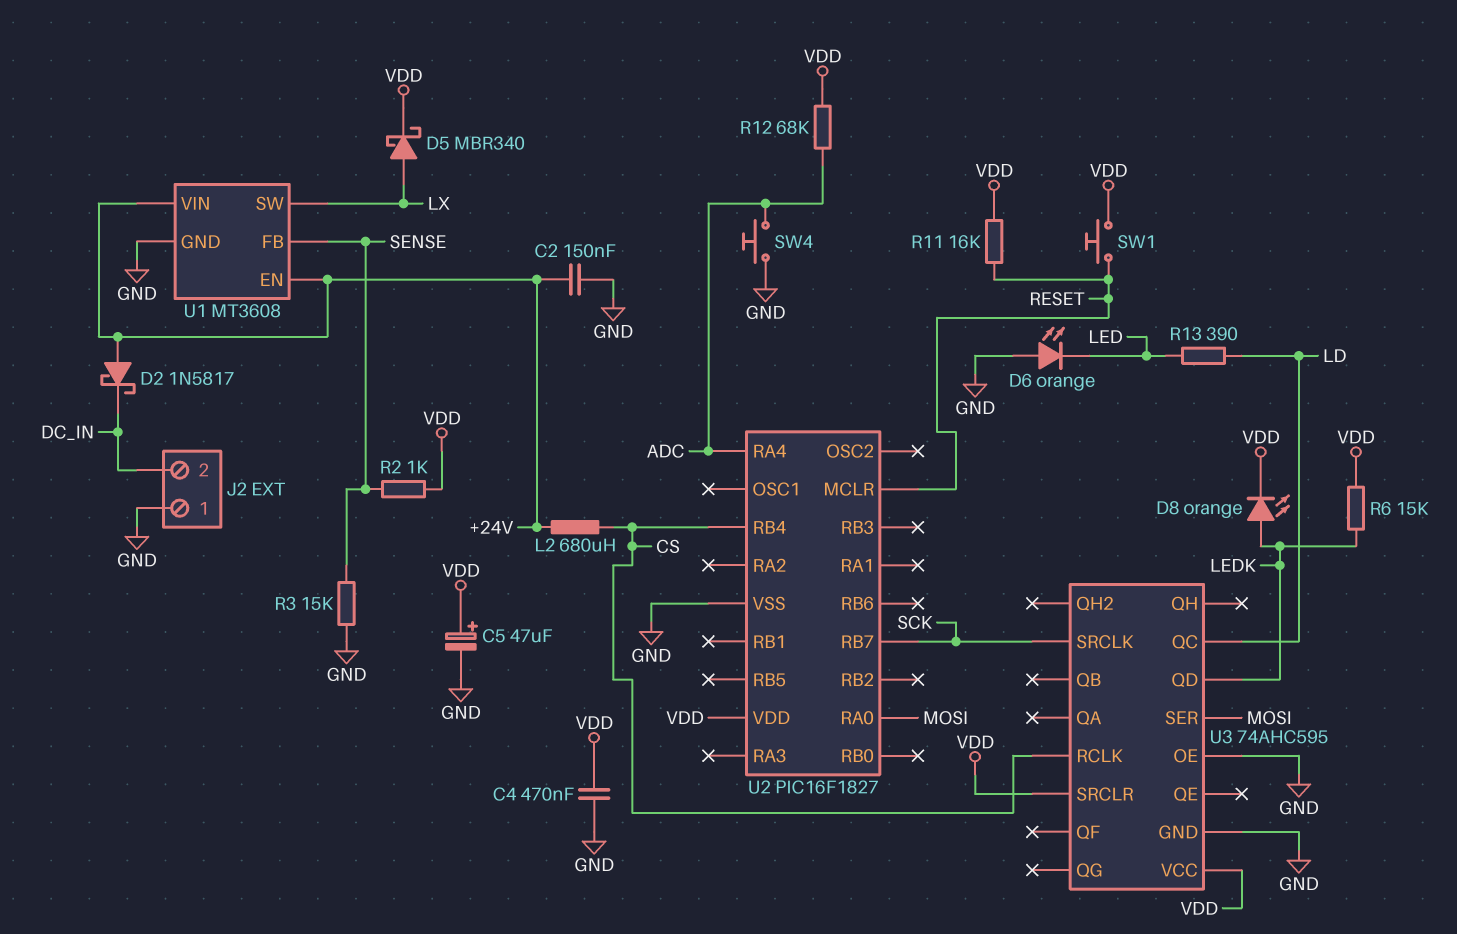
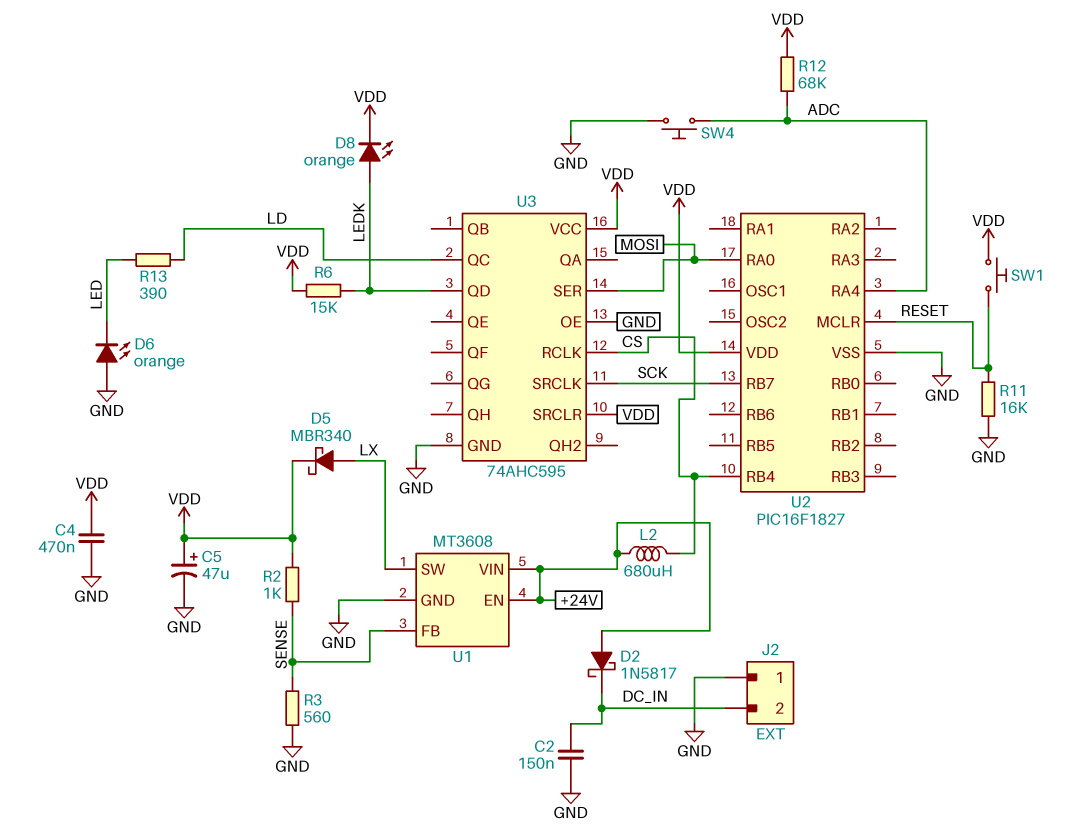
C2: 150nF (+24V, GND) -> 150nF (DC_IN, GND)
R3: 15k (GND, SENSE) -> 560 (GND, SENSE)
R11: 16k (RESET, VDD) -> 16k (GND, RESET)

